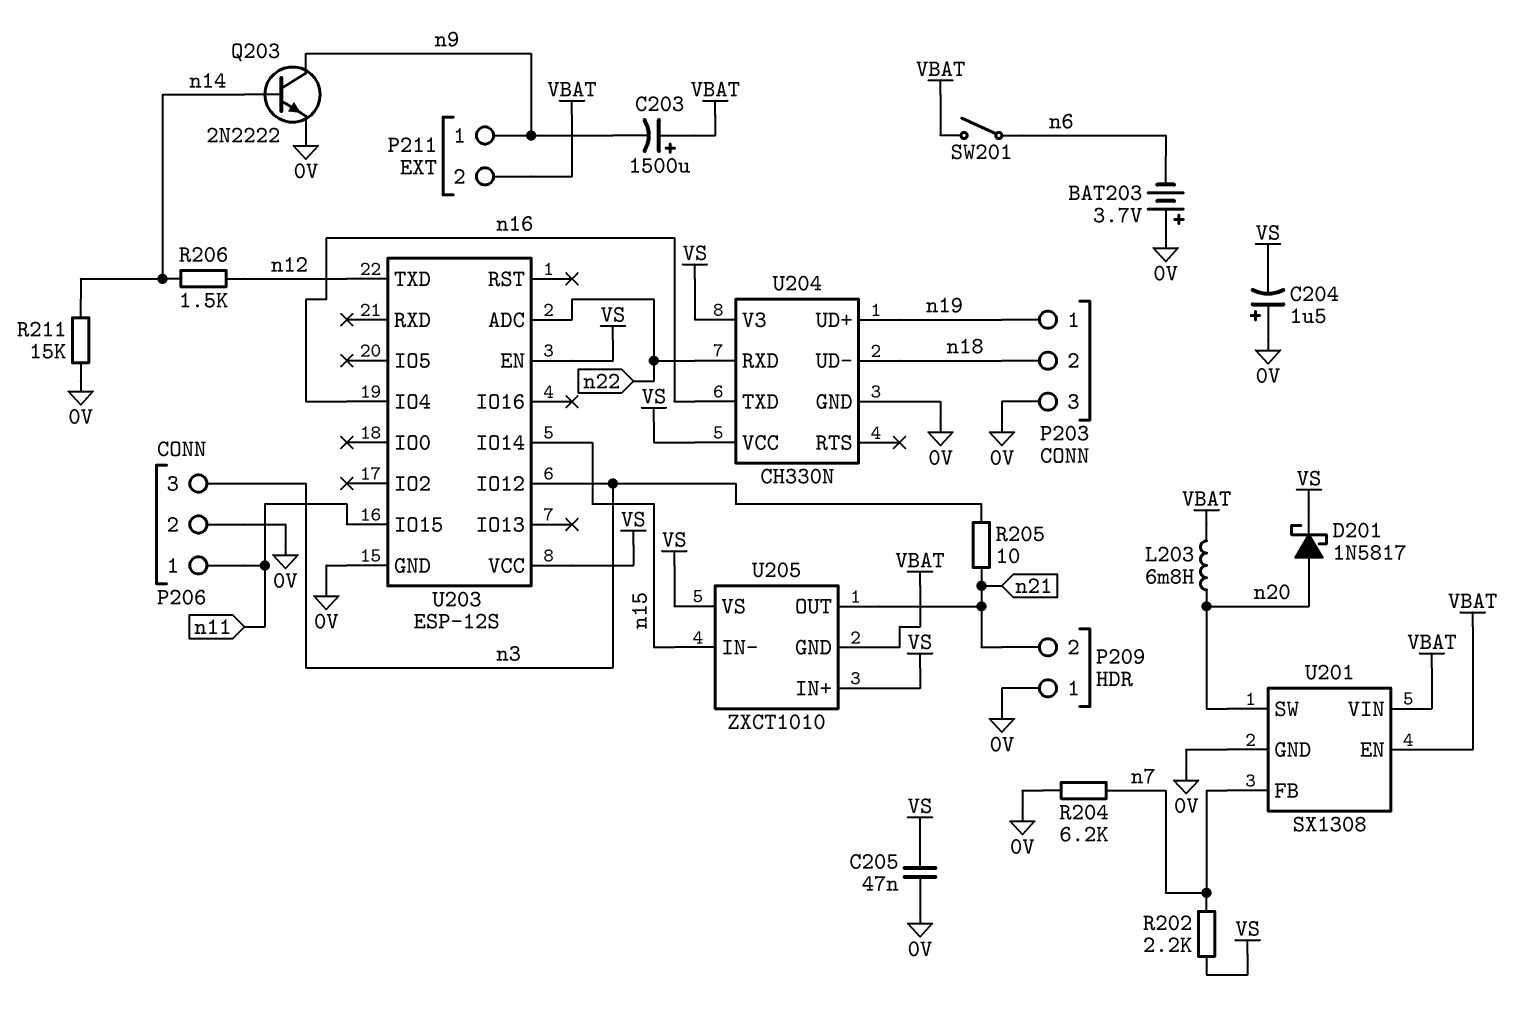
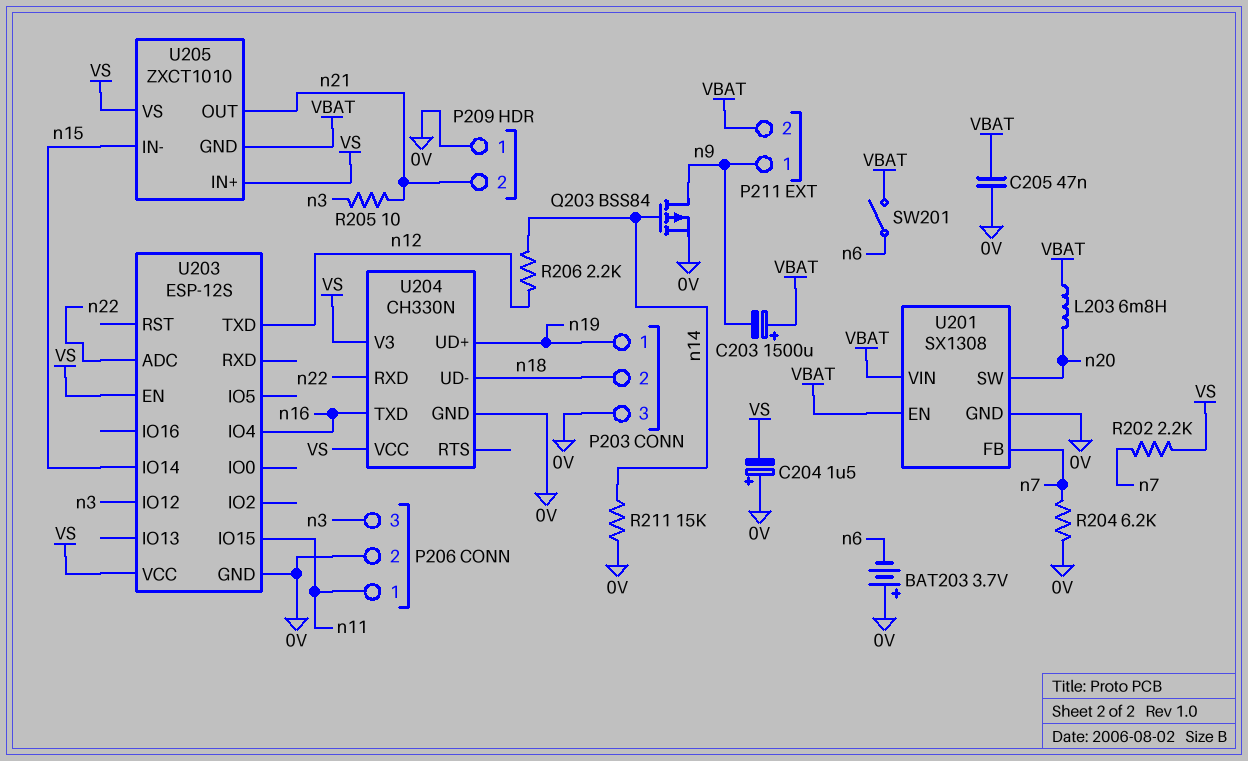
C205: 47nF (0V, VS) -> 47nF (0V, VBAT)
D201: schottky 1N5817 (A n20, K VS) -> none
Q203: NPN 2N2222 (B n14, C n9, E 0V) -> PMOS BSS84 (G n14, D n9, S 0V)
R206: 1.5k (n12, n14) -> 2.2k (n12, n14)

